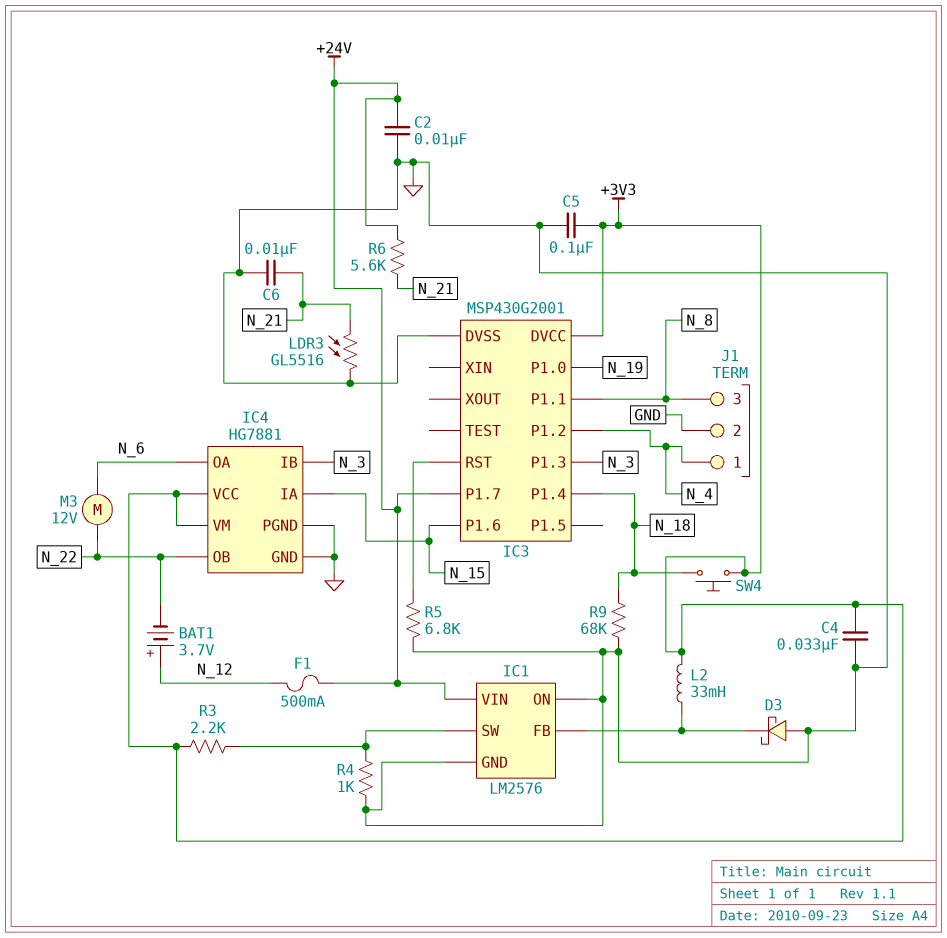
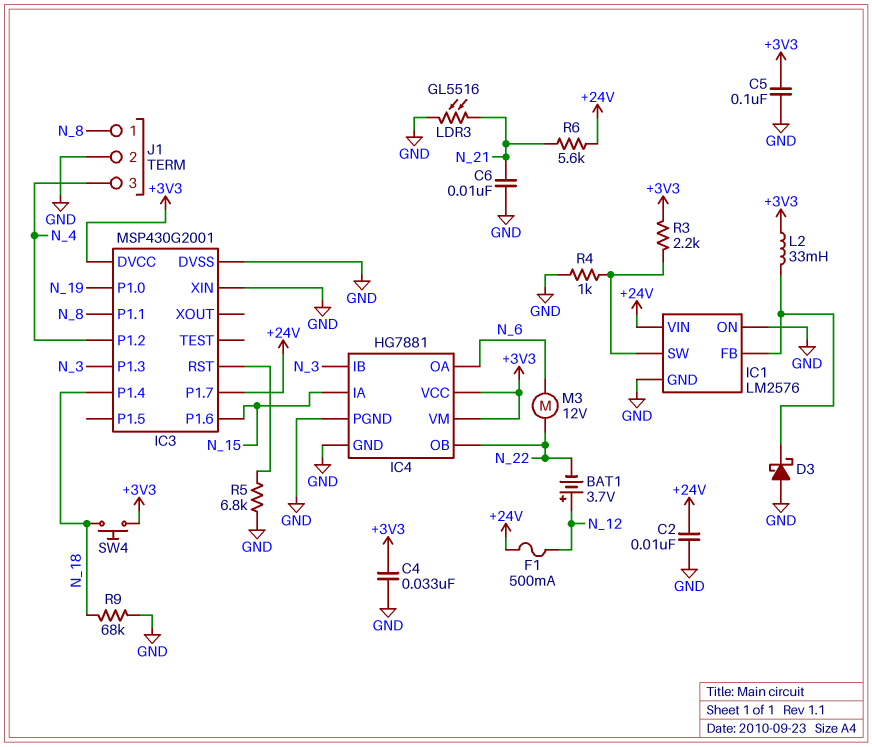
IC3 pin XIN: none -> GND
J1 pin 1: N_4 -> N_8
J1 pin 3: N_8 -> N_4

